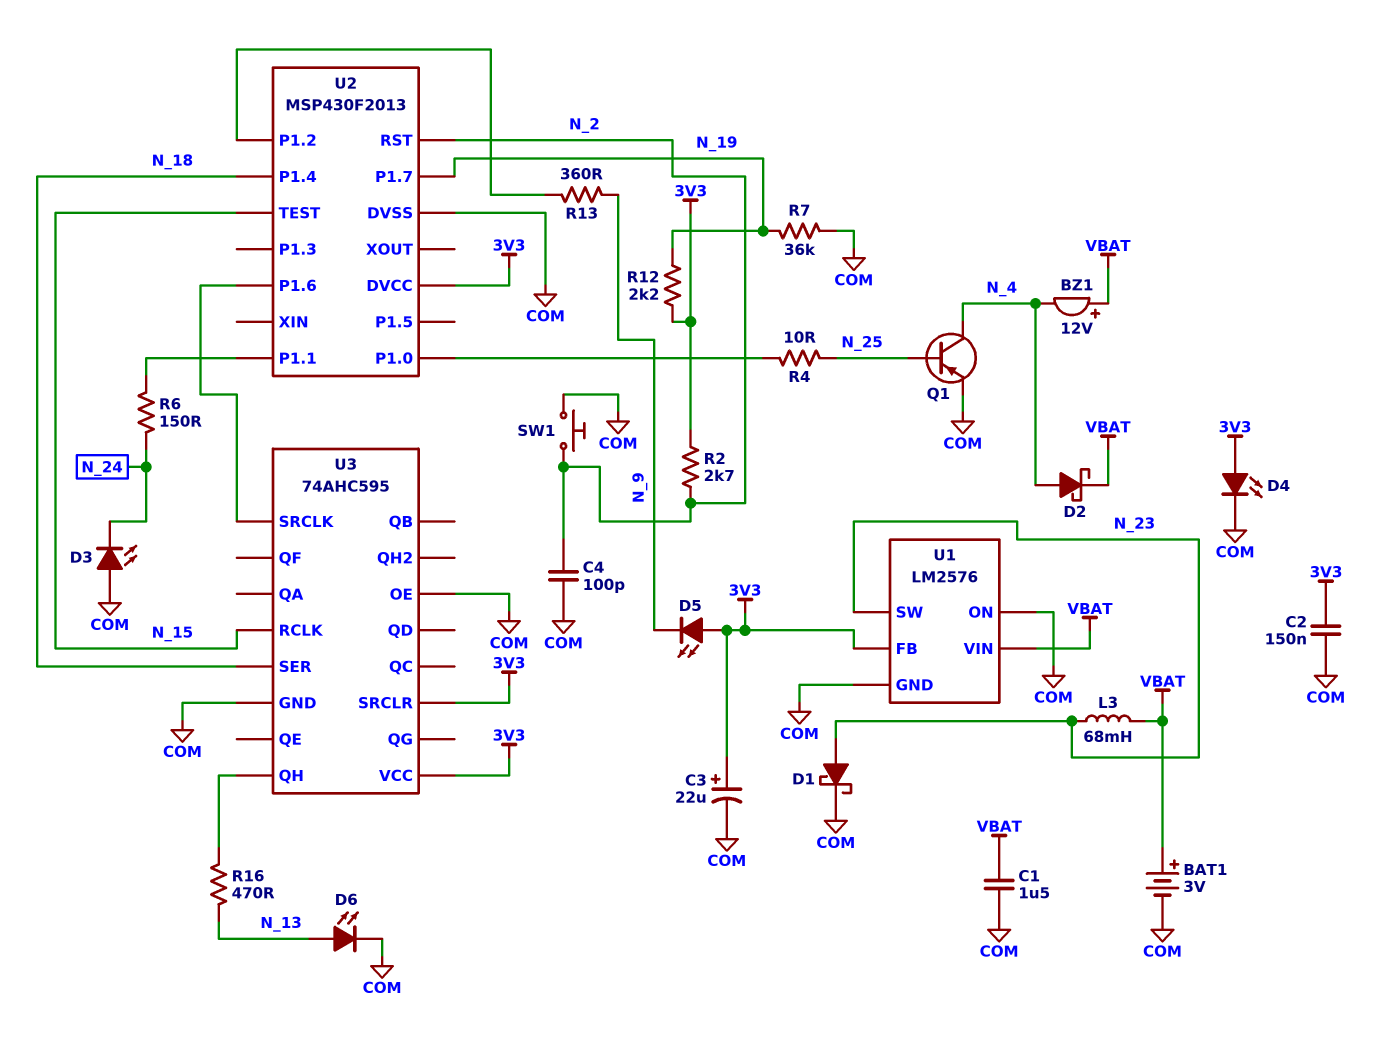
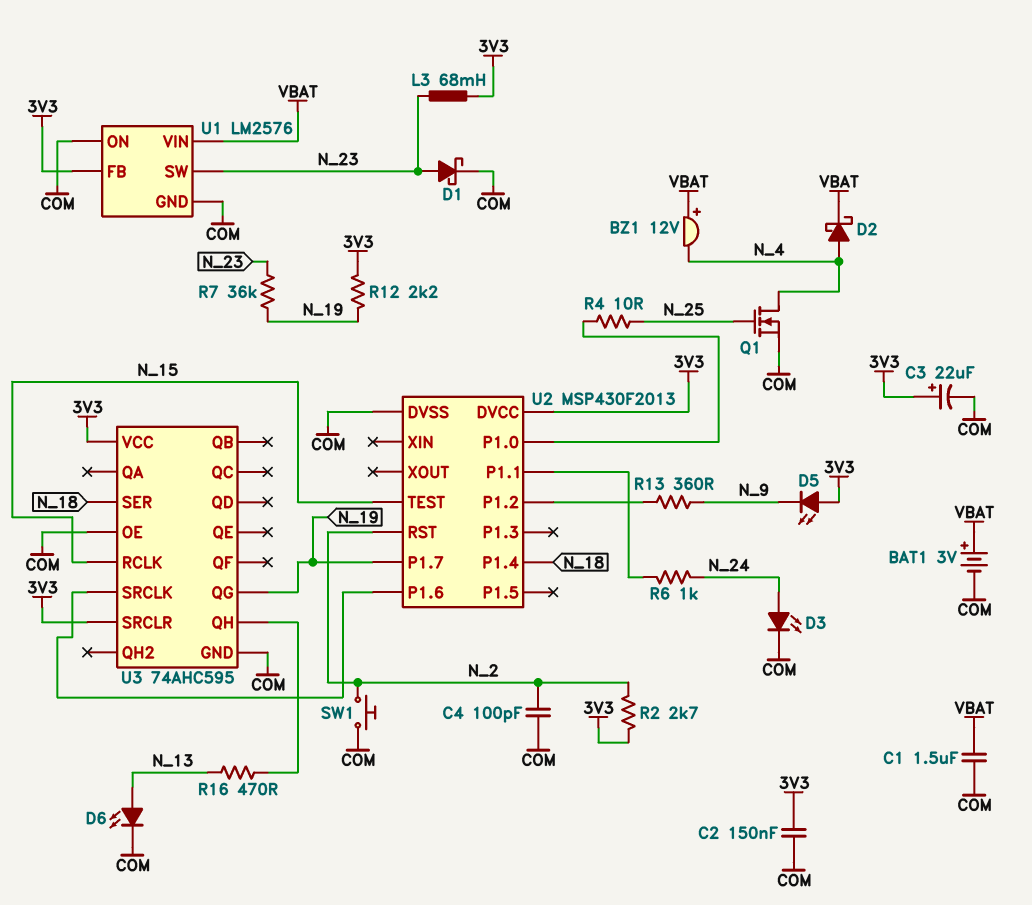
D3: LED (A COM, K N_24) -> LED (A N_24, K COM)
D4: LED (A 3V3, K COM) -> none
L3: 68mH (N_23, VBAT) -> 68mH (3V3, N_23)
Q1: PNP (B N_25, C N_4, E COM) -> NMOS (G N_25, D N_4, S COM)
R6: 150 (N_24, U2/P1.1) -> 1k (N_24, U2/P1.1)
R7: 36k (COM, N_19) -> 36k (N_19, N_23)
U3 pin QG: none -> N_19

